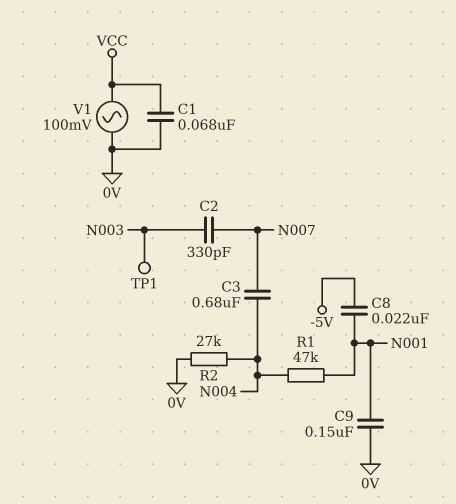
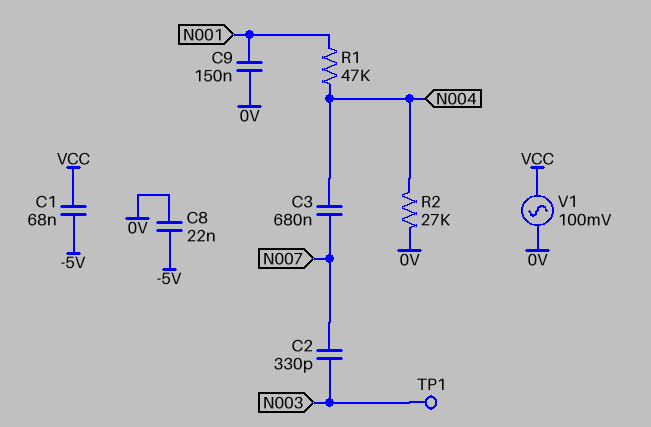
C1: 68nF (0V, VCC) -> 68nF (-5V, VCC)
C8: 22nF (-5V, N001) -> 22nF (-5V, 0V)

